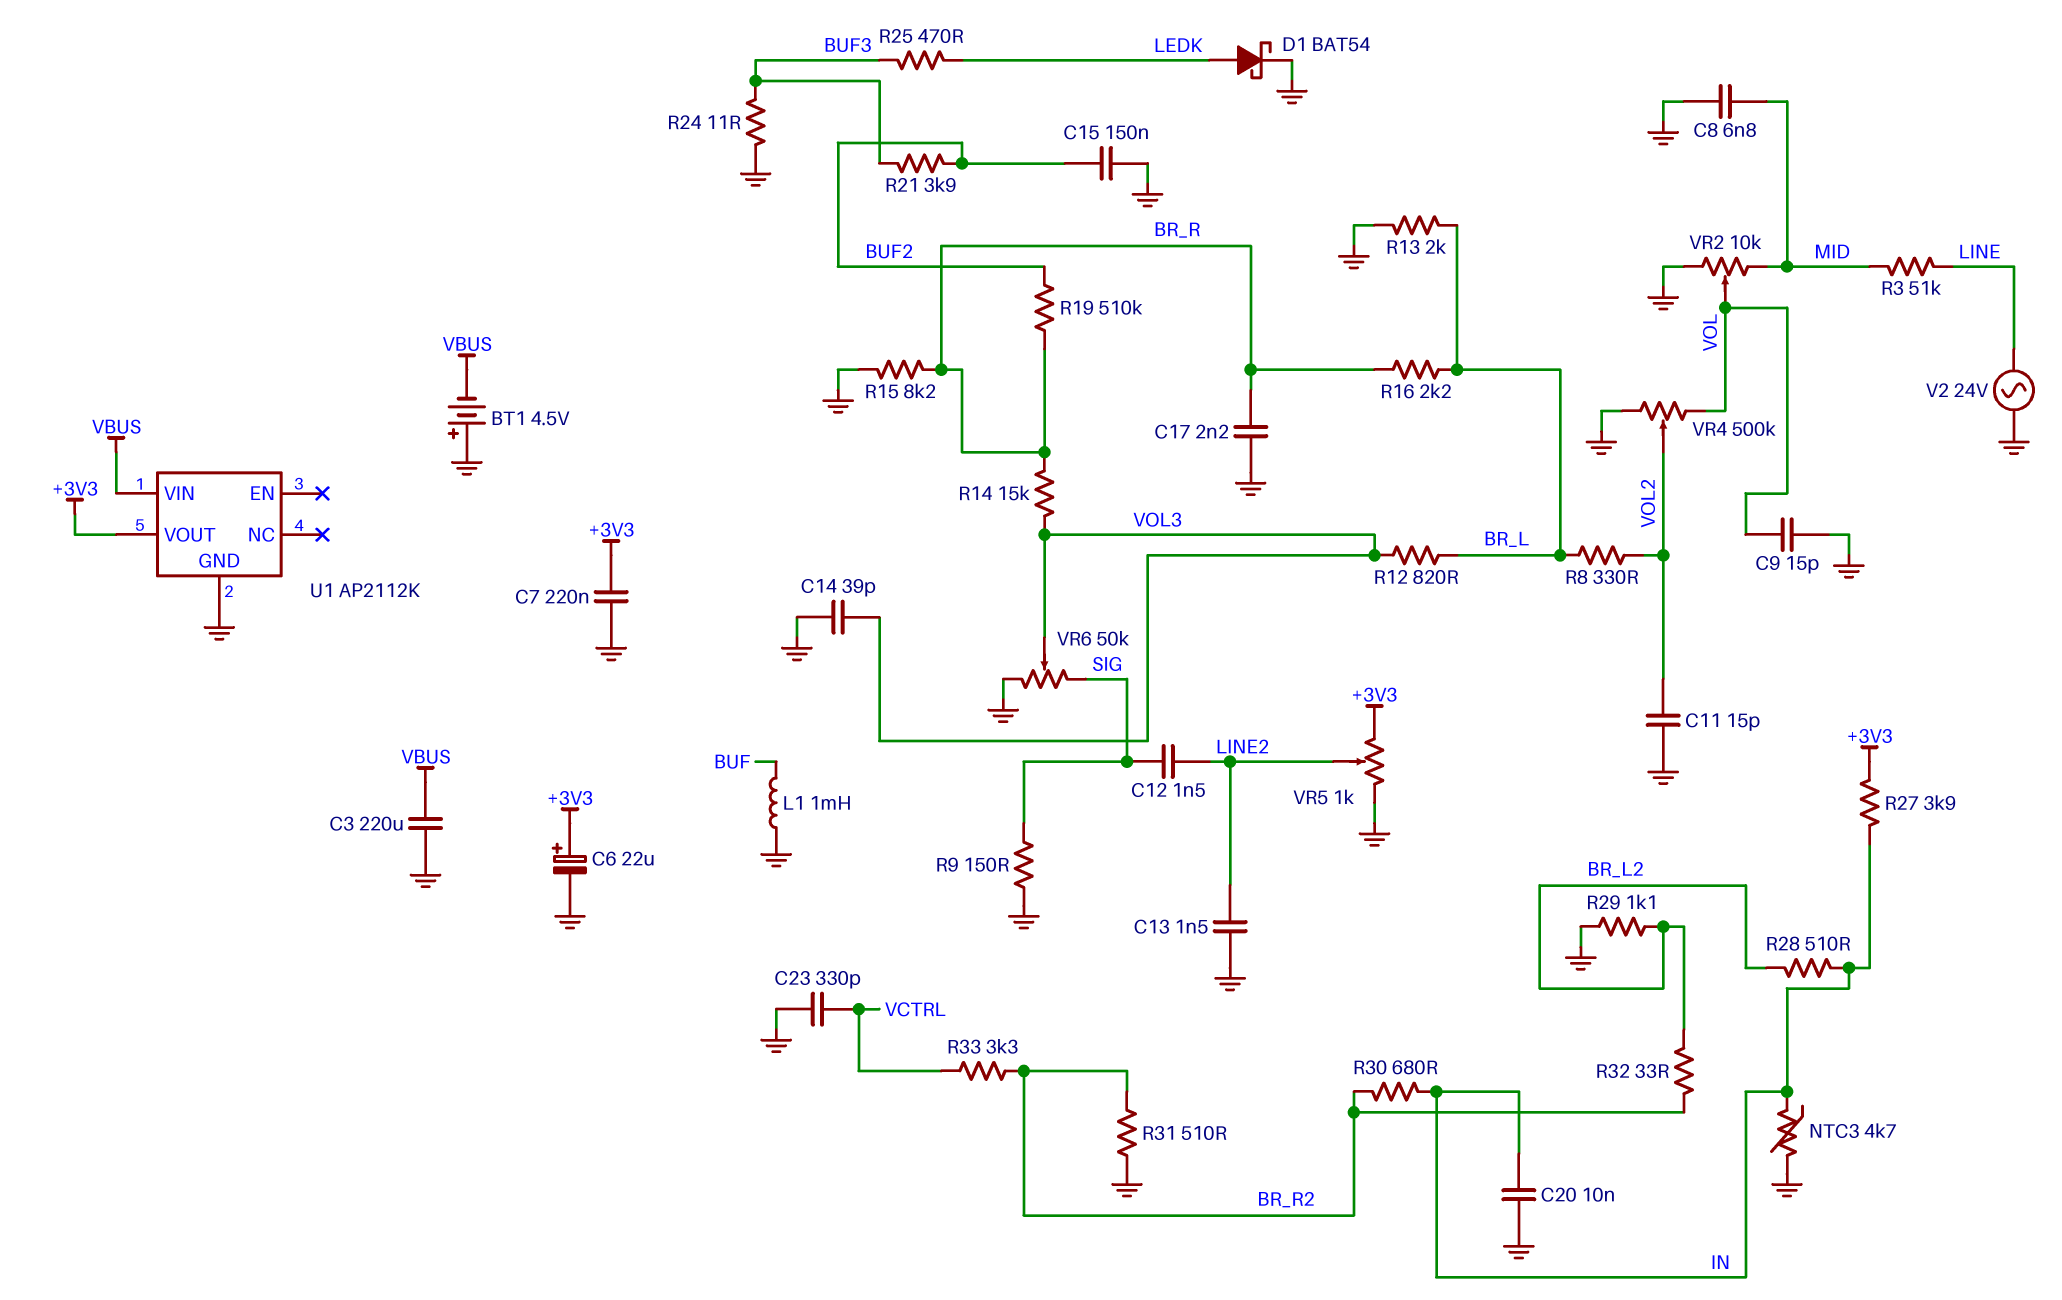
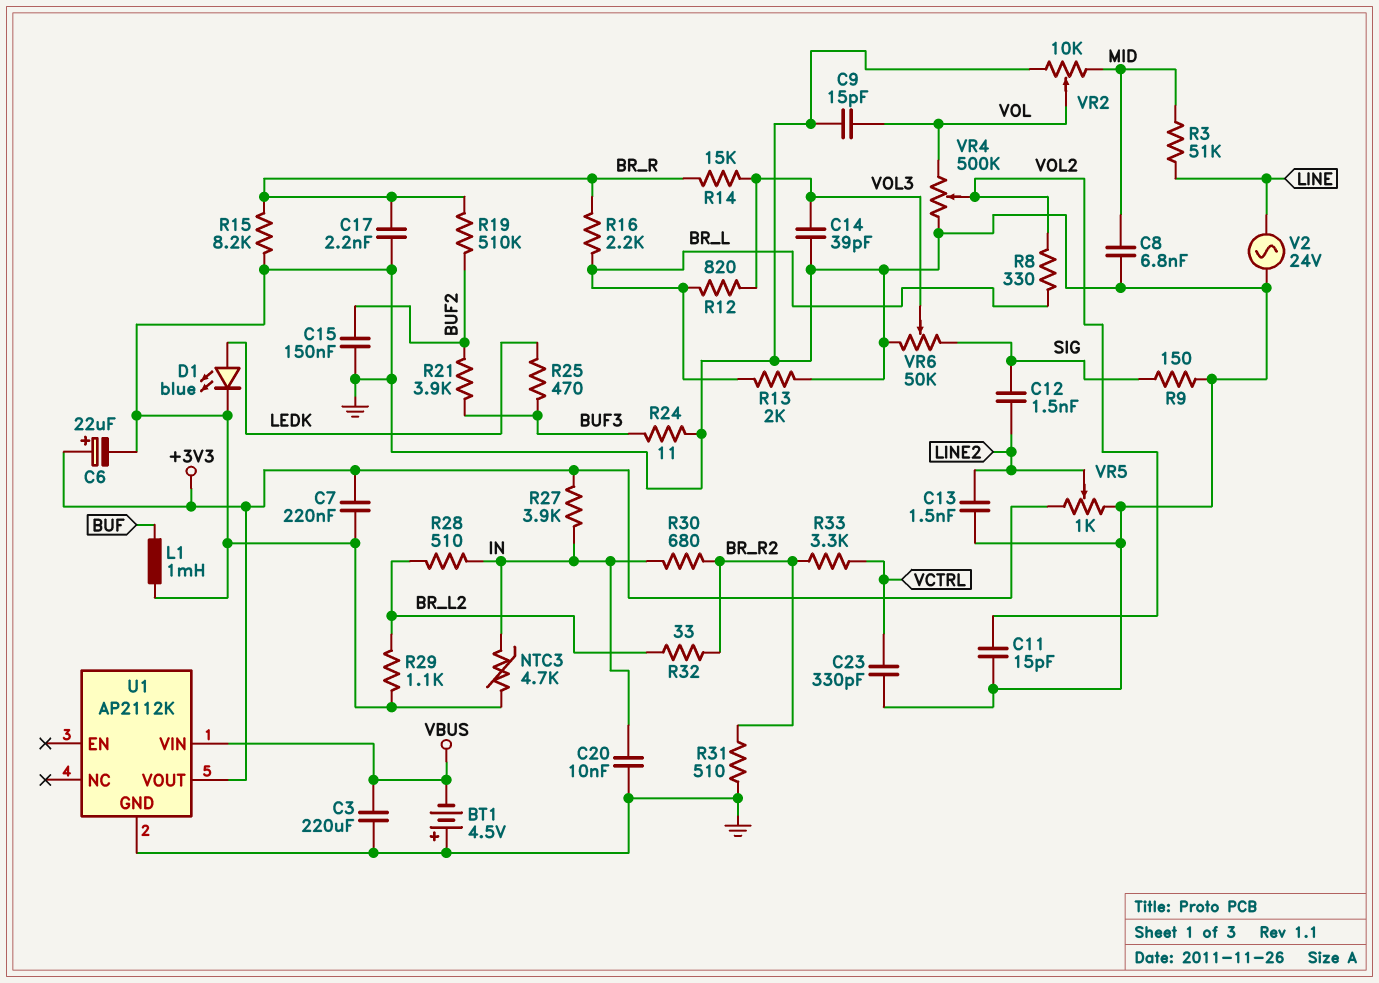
D1: schottky BAT54 (A LEDK, K GND) -> LED blue (A LEDK, K GND)

